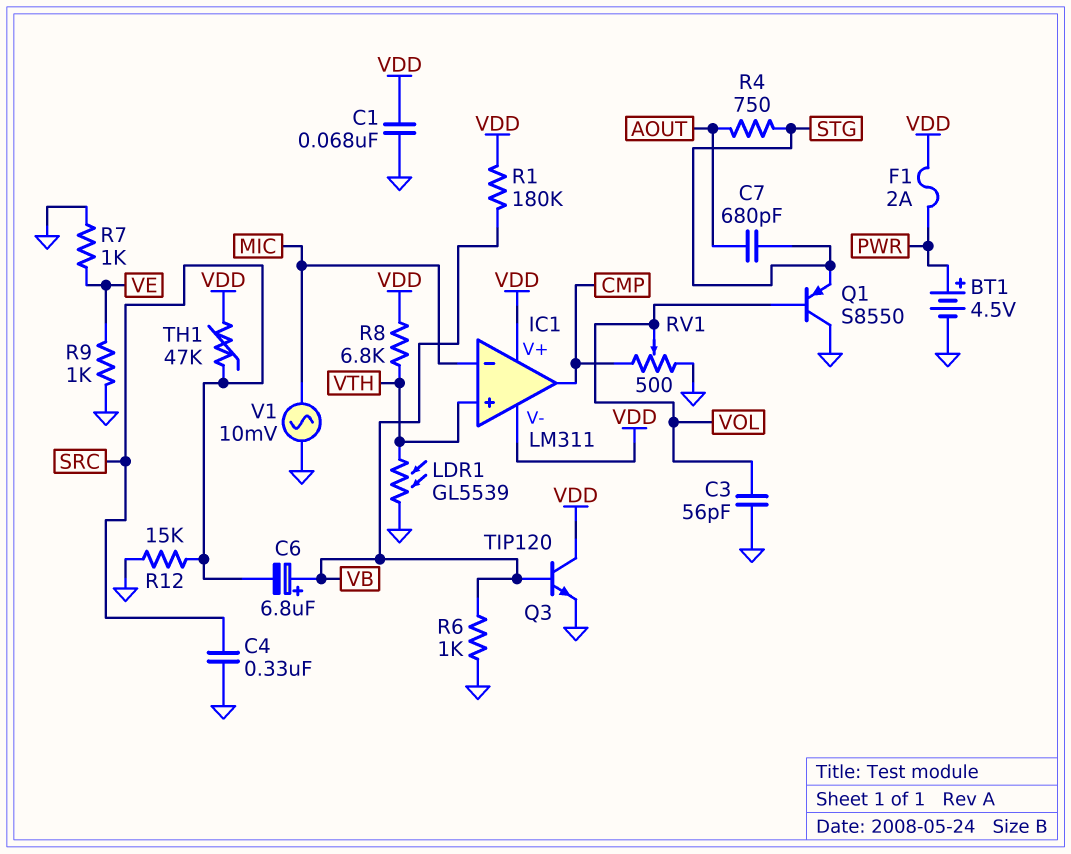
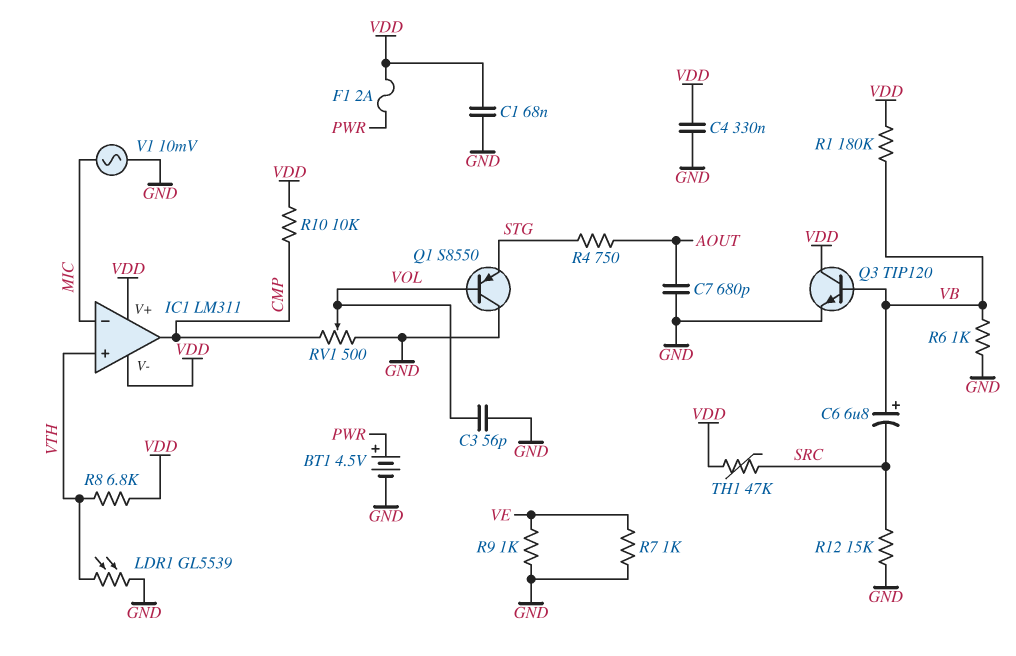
C4: 330nF (GND, SRC) -> 330nF (GND, VDD)
C7: 680pF (AOUT, STG) -> 680pF (AOUT, GND)
R10: none -> 10k (CMP, VDD)

